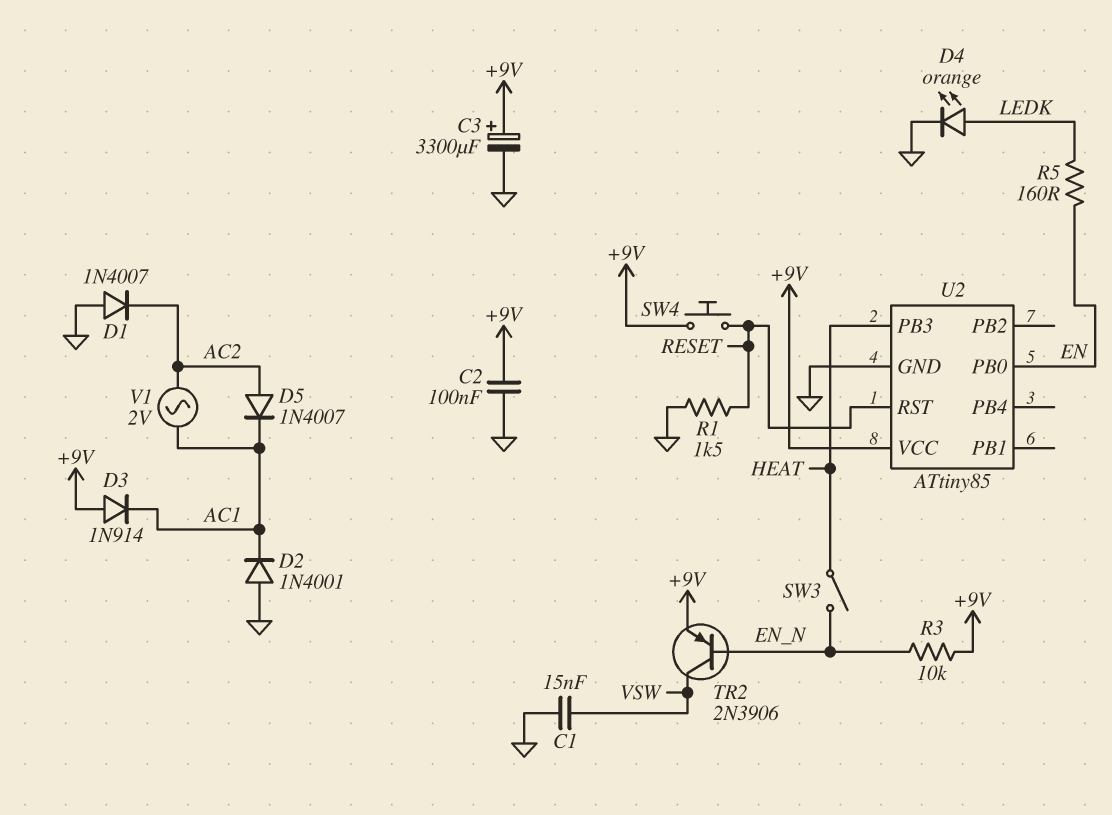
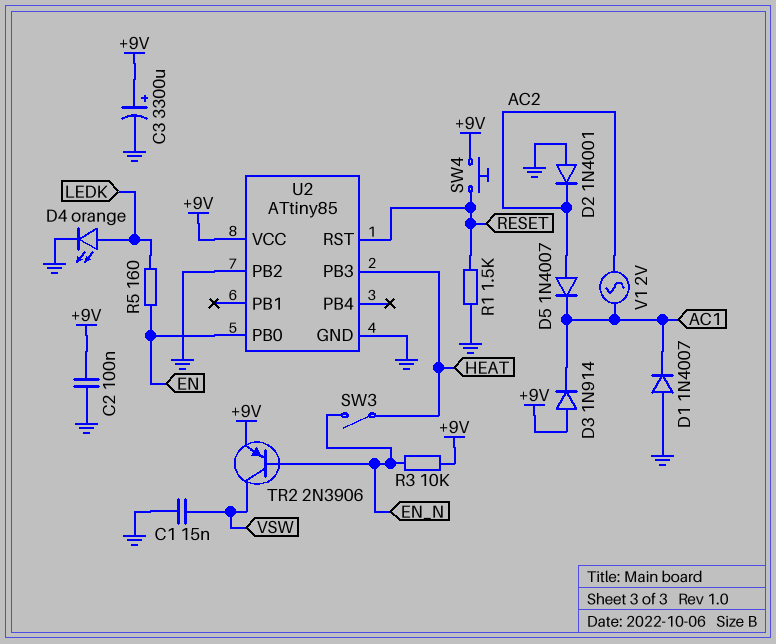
D1: diode 1N4007 (A GND, K AC2) -> diode 1N4007 (A GND, K AC1)
D2: diode 1N4001 (A GND, K AC1) -> diode 1N4001 (A GND, K AC2)
U2 pin PB2: none -> GND

